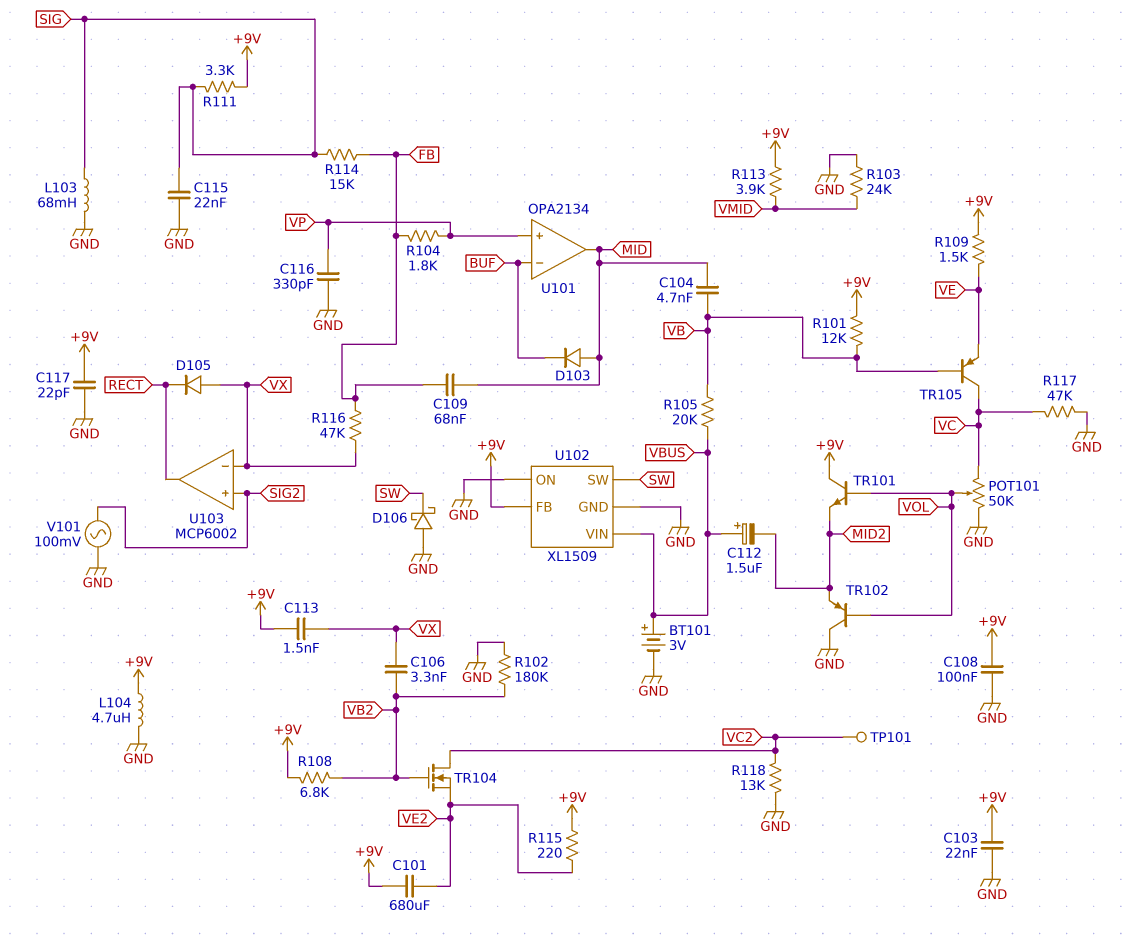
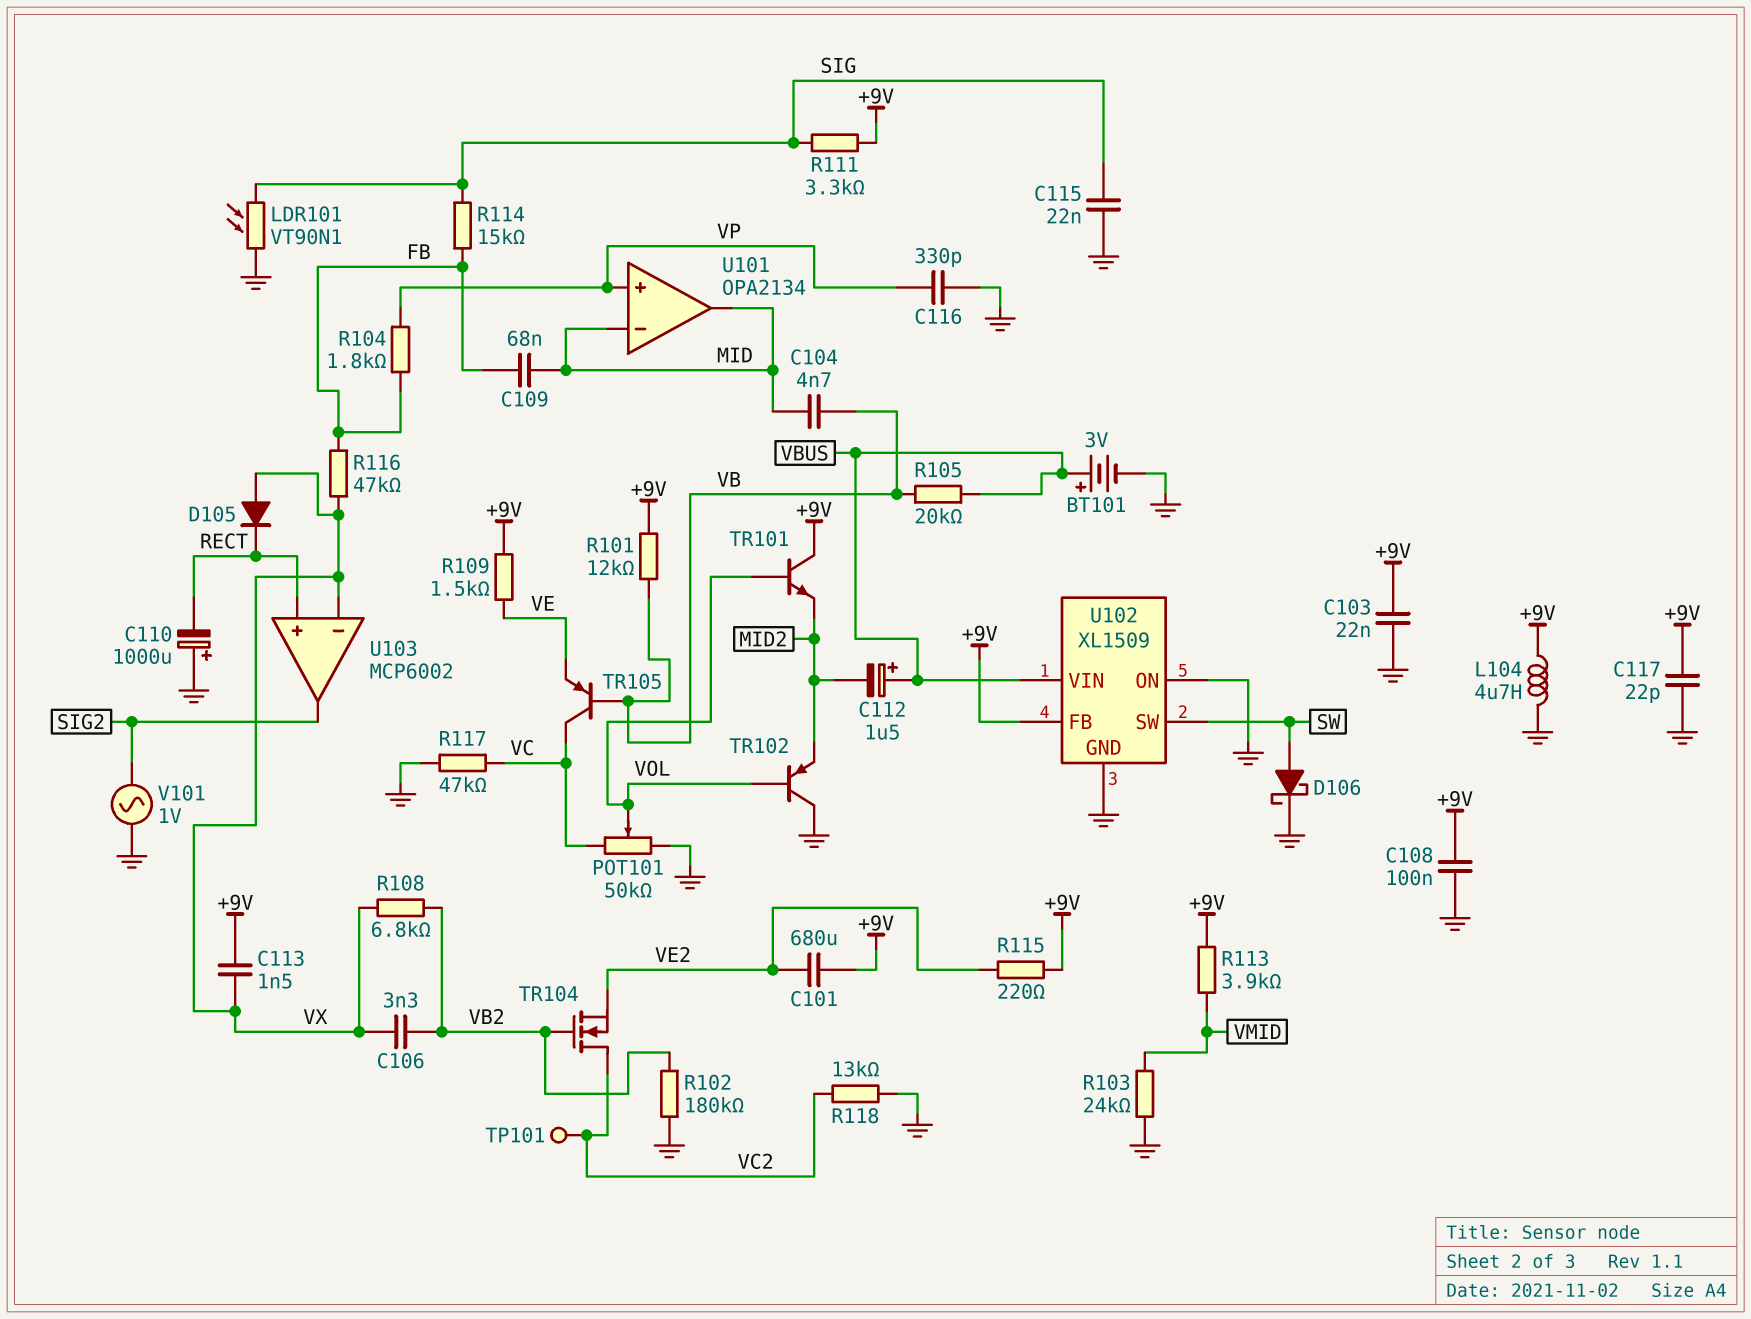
C110: none -> 1000uF (plus GND, minus RECT)
D103: diode (A MID, K BUF) -> none
D106: schottky (A GND, K SW) -> schottky (A SW, K GND)
L103: 68mH (GND, SIG) -> none
LDR101: none -> VT90N1 (GND, SIG)
R108: 6.8k (+9V, VB2) -> 6.8k (VB2, VX)
U101 pin in-: BUF -> MID
U103 pin in+: SIG2 -> RECT
U103 pin out: RECT -> SIG2
V101: AC 100mV (GND, SIG2) -> AC 1V (GND, SIG2)

